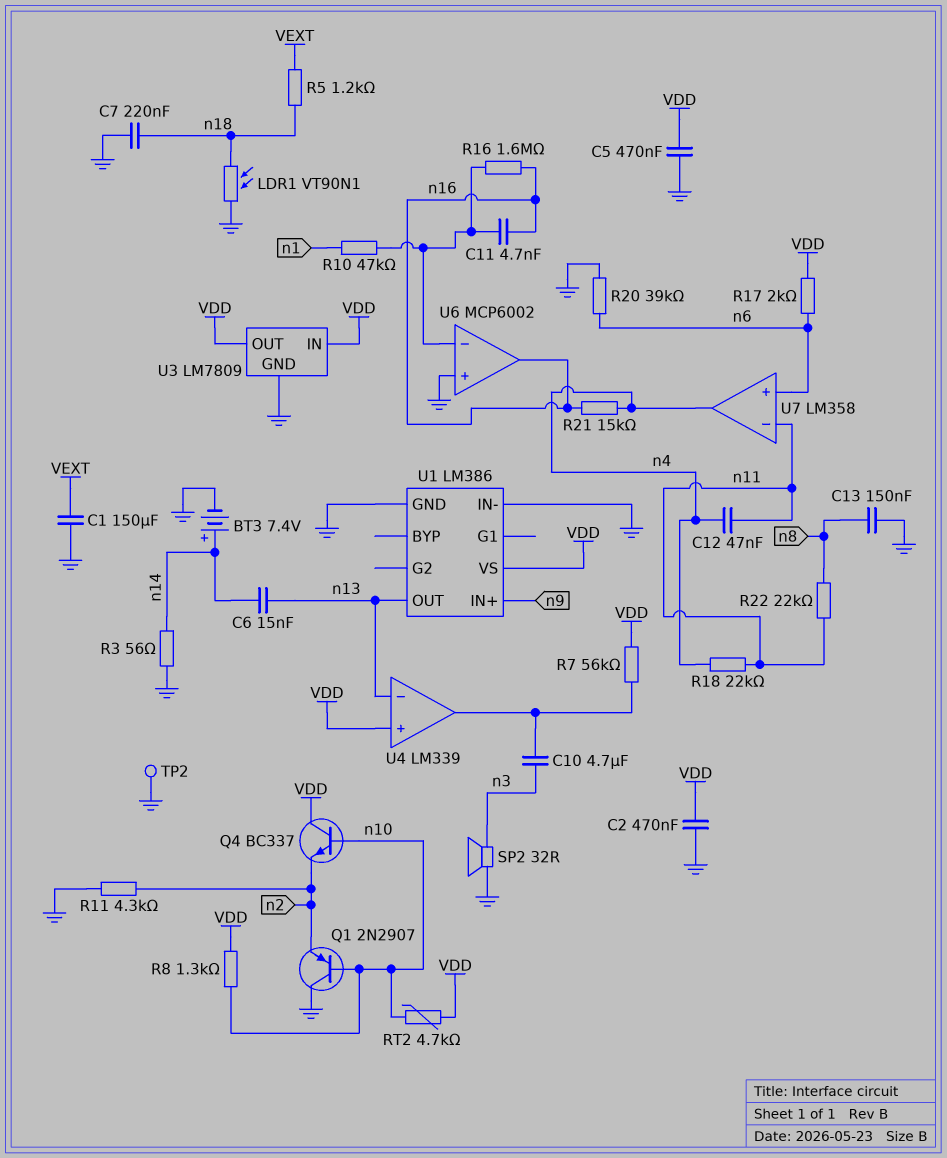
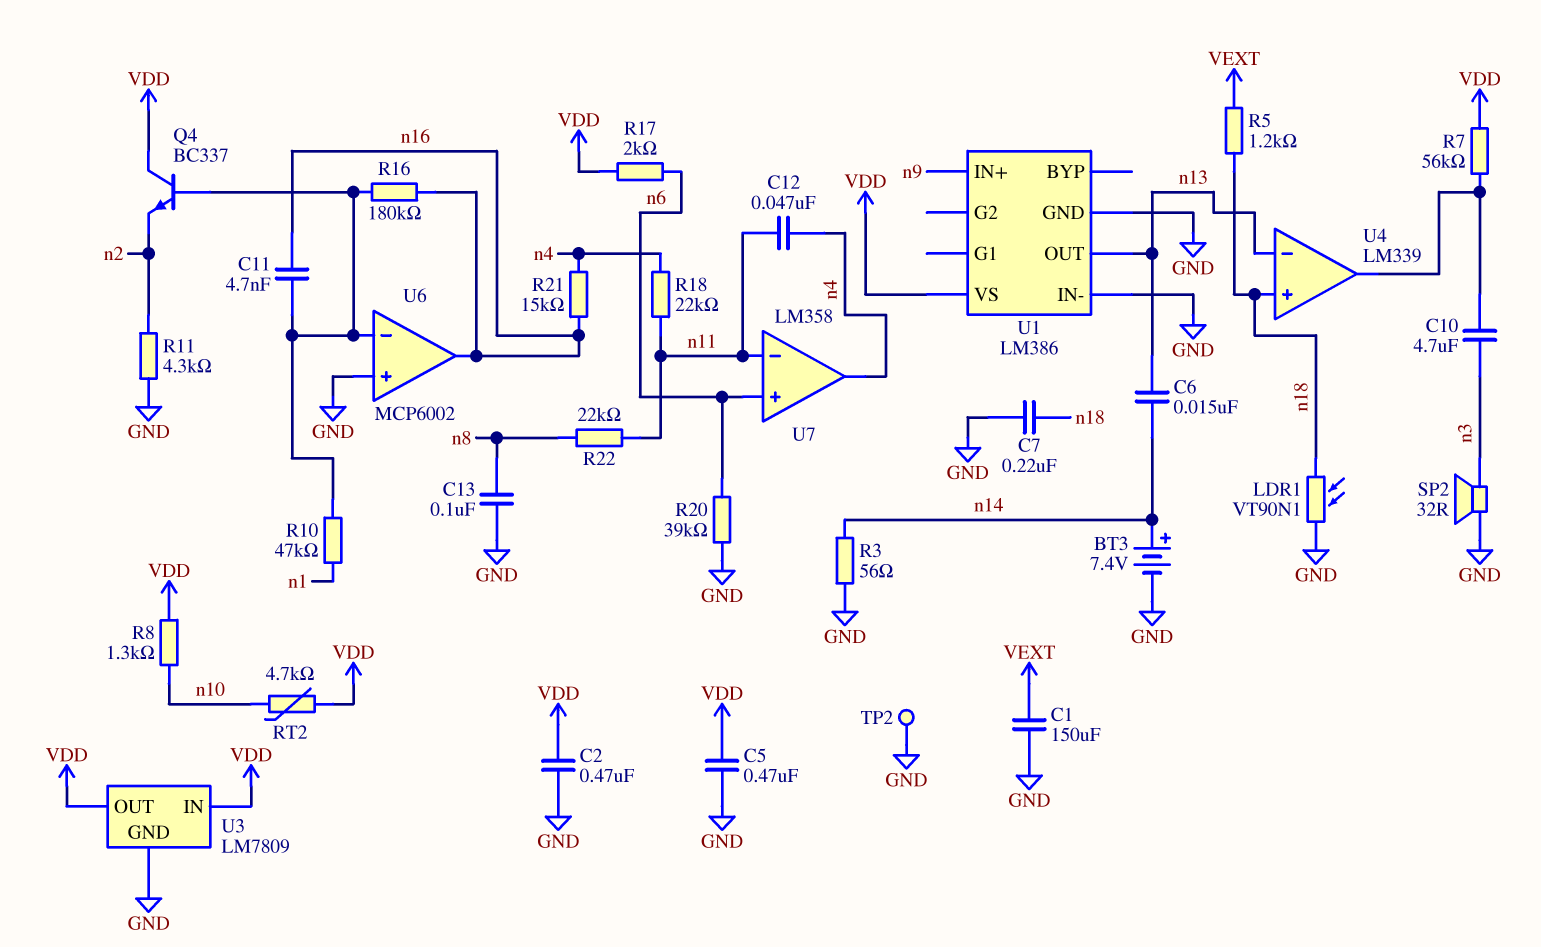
C13: 150nF (GND, n8) -> 100nF (GND, n8)
Q1: PNP 2N2907 (B n10, C GND, E n2) -> none
Q4: NPN BC337 (B n10, C VDD, E n2) -> NPN BC337 (B U6/in-, C VDD, E n2)
R16: 1.6M (U6/in-, n16) -> 180k (U6/in-, n16)
U4 pin in+: VDD -> n18

